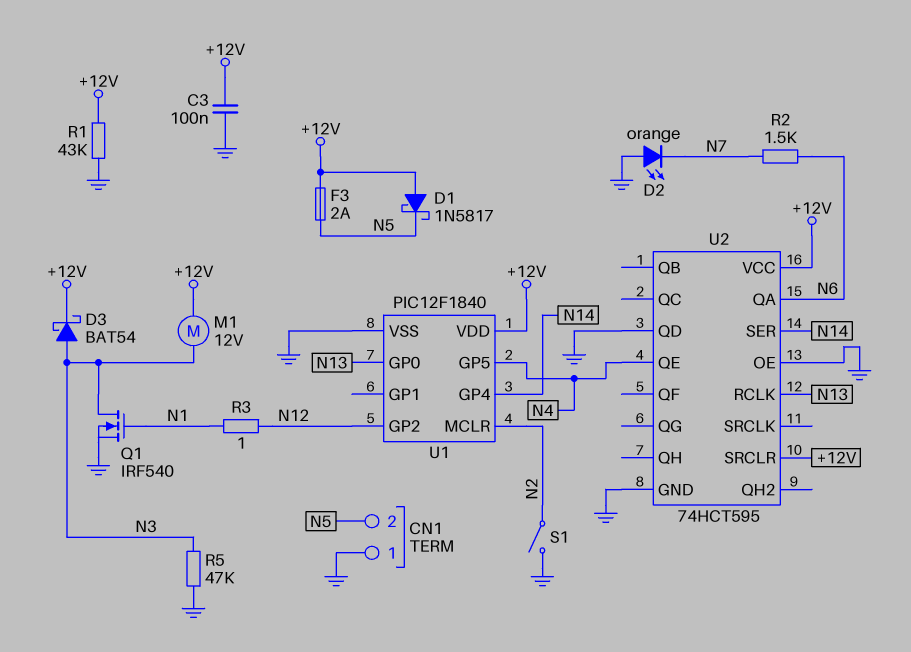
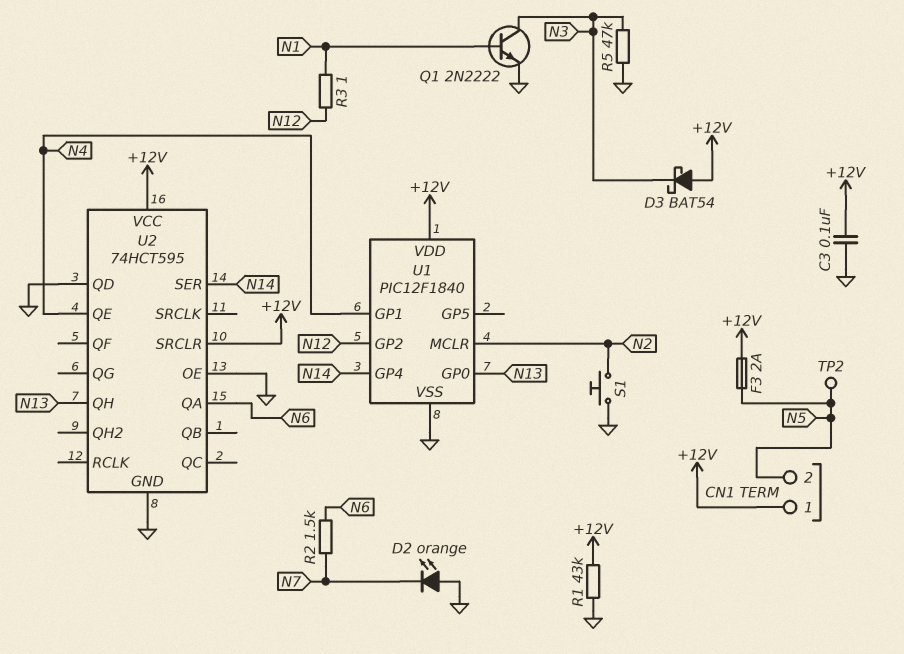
CN1 pin 1: GND -> +12V
D1: schottky 1N5817 (A +12V, K N5) -> none
D3: schottky BAT54 (A N3, K +12V) -> schottky BAT54 (A +12V, K N3)
M1: motor 12V (+12V, N3) -> none
Q1: NMOS IRF540 (G N1, D N3, S GND) -> NPN 2N2222 (B N1, C N3, E GND)
S1: switch (GND, N2) -> button (GND, N2)
TP2: none -> test point (N5)
U1 pin GP1: none -> N4
U1 pin GP5: N4 -> none
U2 pin QH: none -> N13
U2 pin RCLK: N13 -> none

